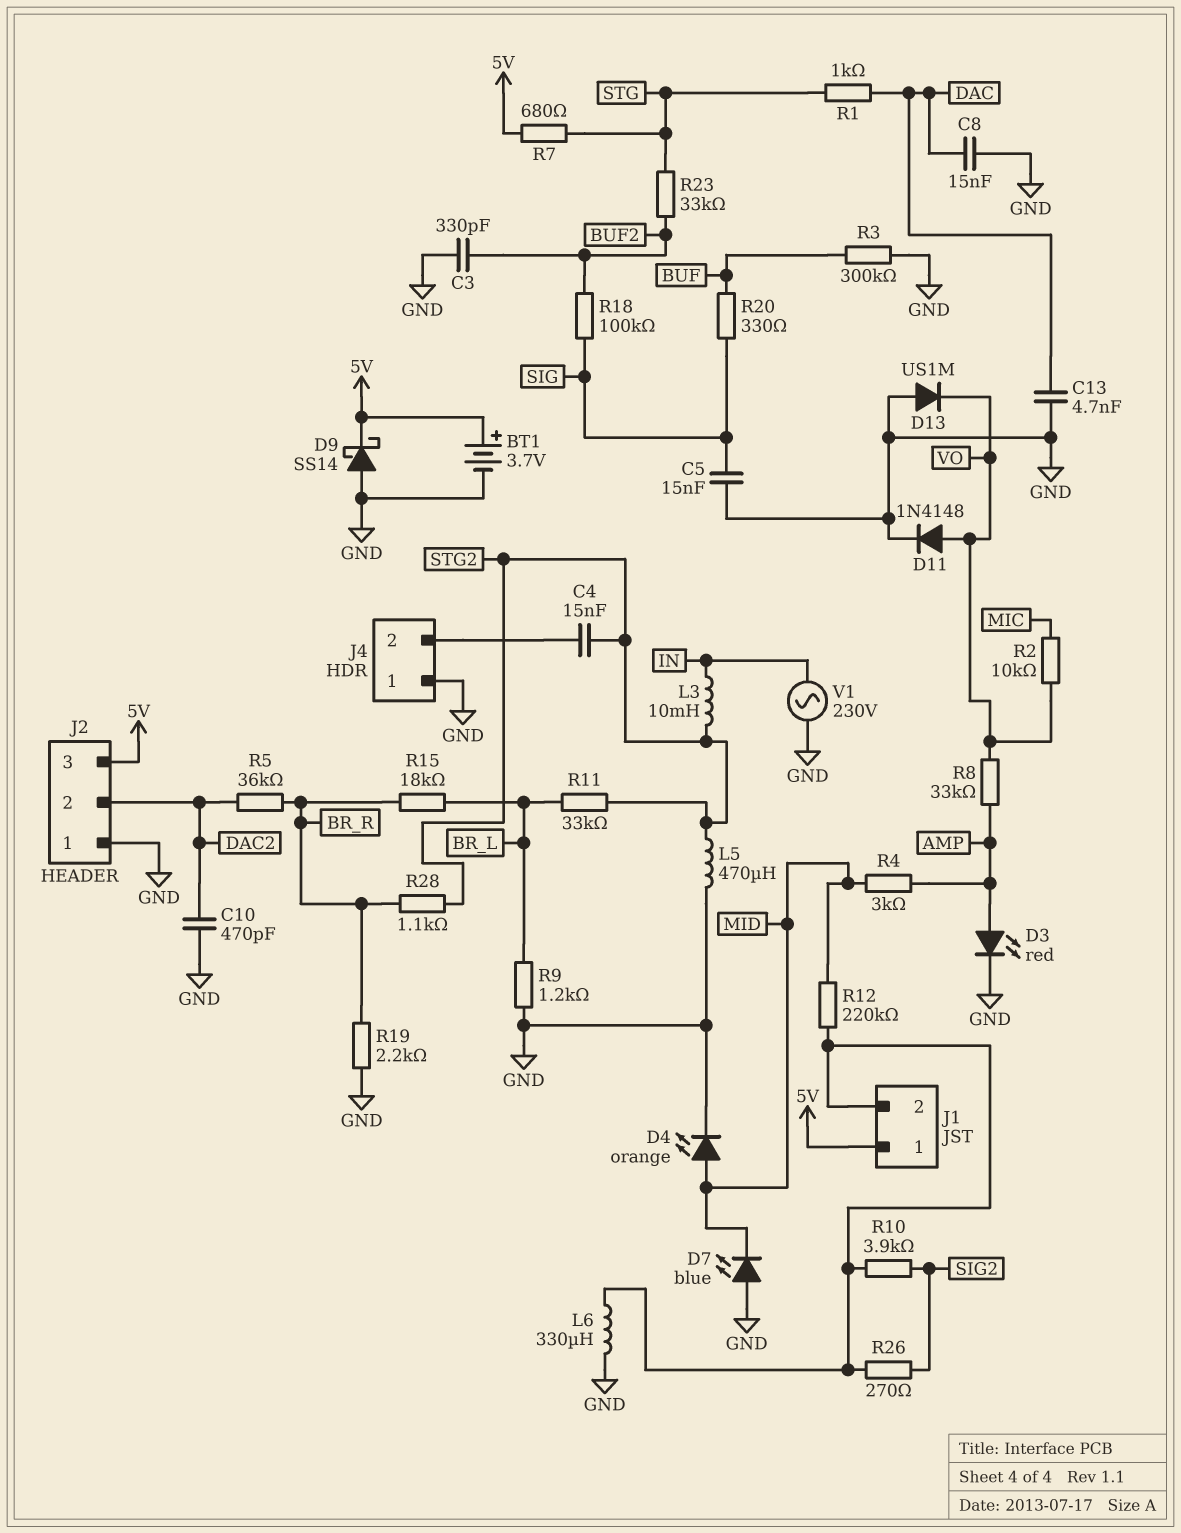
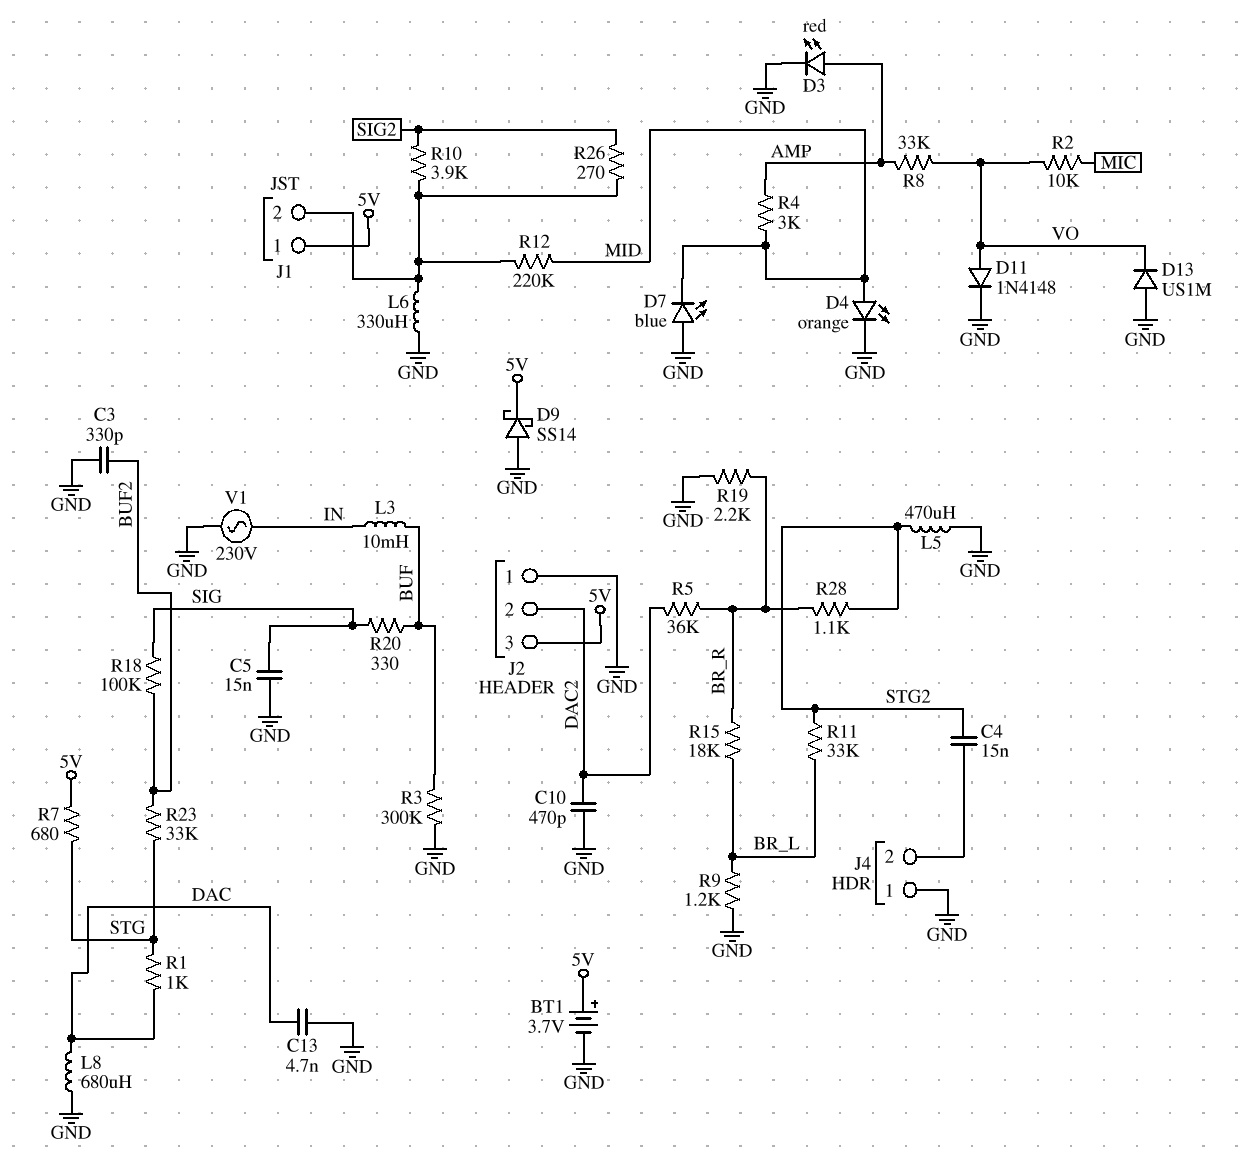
C8: 15nF (DAC, GND) -> none
L3: 10mH (IN, STG2) -> 10mH (BUF, IN)
L8: none -> 680uH (DAC, GND)

